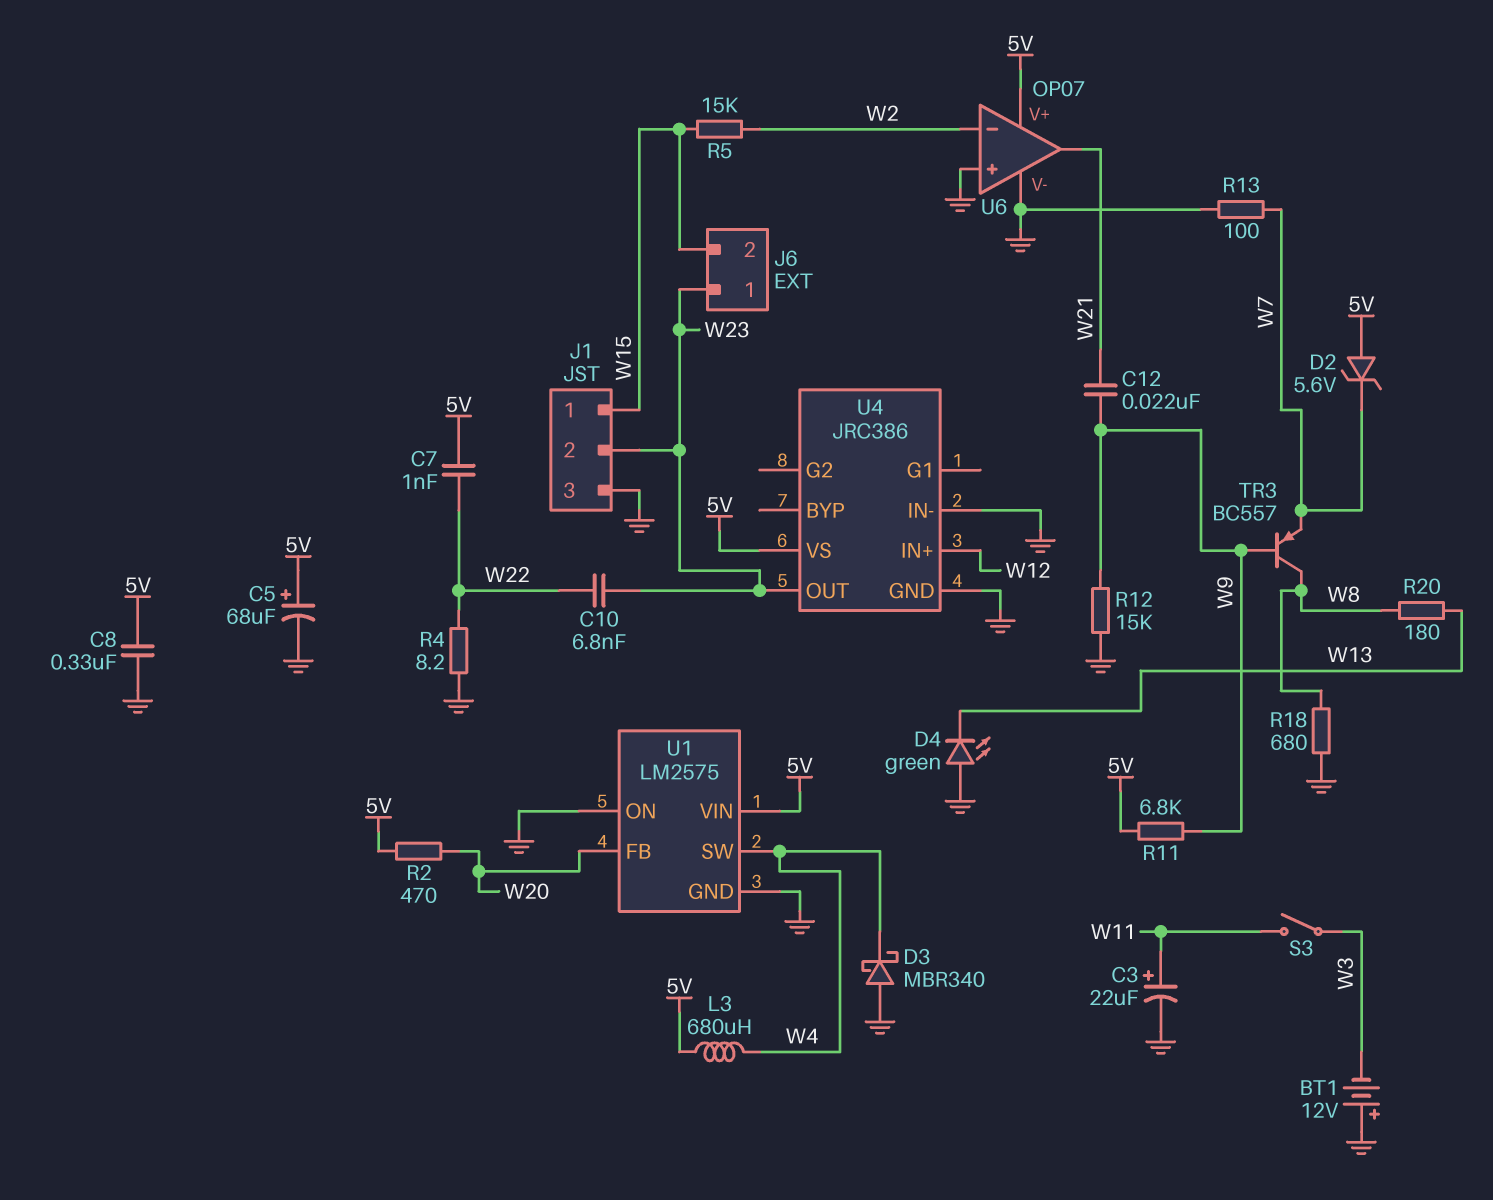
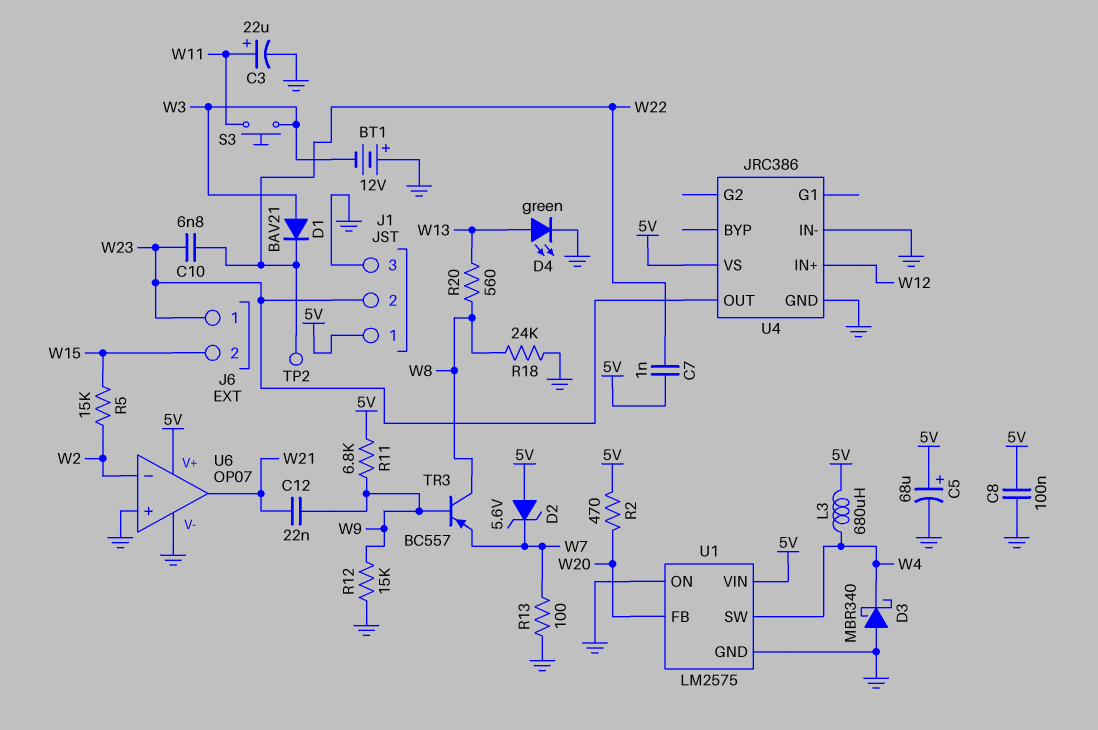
C8: 330nF (5V, GND) -> 100nF (5V, GND)
D1: none -> diode BAV21 (A W3, K W22)
D4: LED green (A GND, K W13) -> LED green (A W13, K GND)
J1 pin 1: W15 -> 5V
R4: 8.2 (GND, W22) -> none
R18: 680 (GND, W8) -> 24k (GND, W8)
R20: 180 (W8, W13) -> 560 (W8, W13)
S3: switch (W3, W11) -> button (W3, W11)
TP2: none -> test point (W22)

